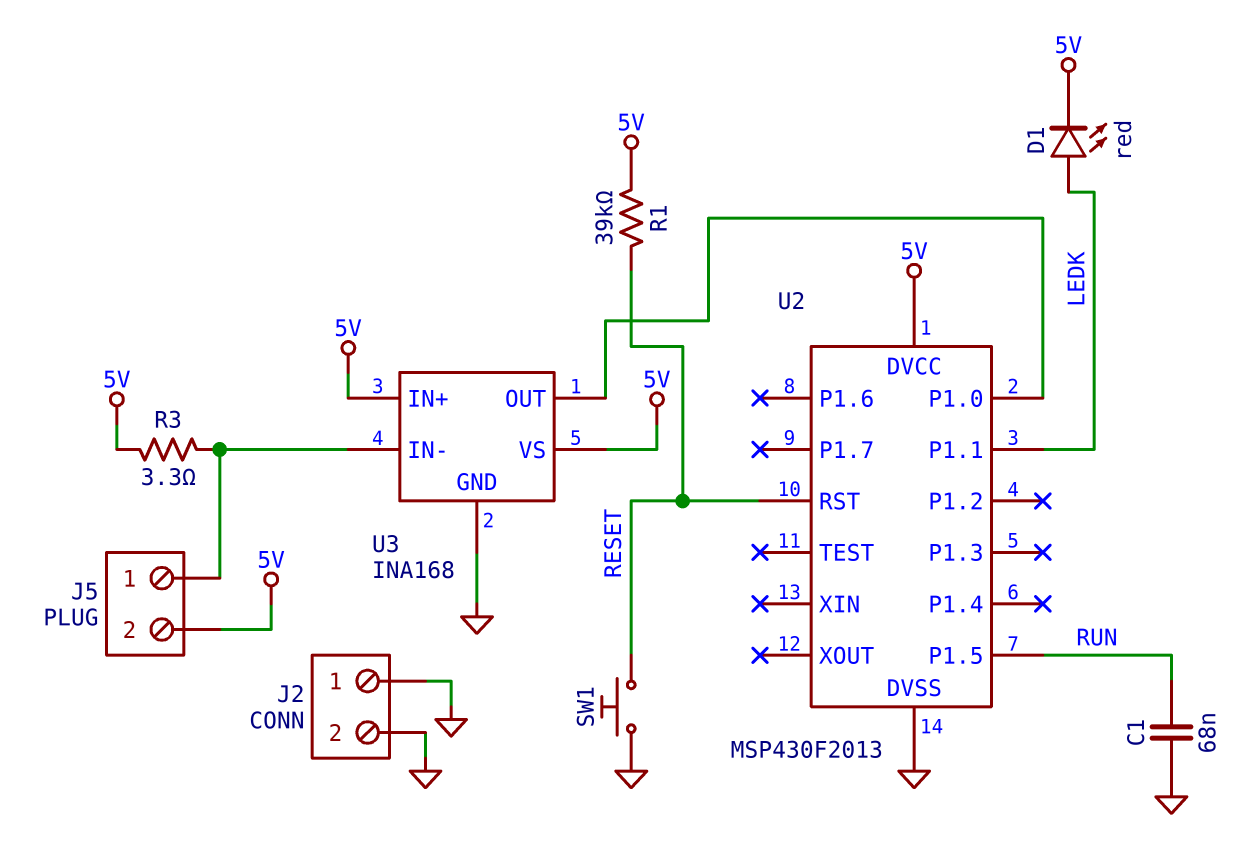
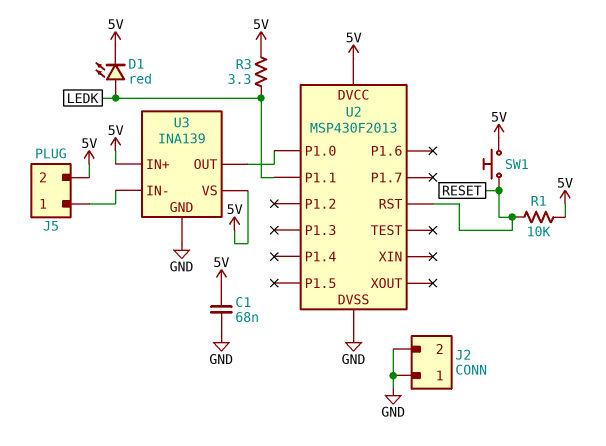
C1: 68nF (GND, RUN) -> 68nF (5V, GND)
R1: 39k (5V, RESET) -> 10k (5V, RESET)
R3: 3.3 (5V, J5/1) -> 3.3 (5V, LEDK)
SW1: button (GND, RESET) -> button (5V, RESET)
U2 pin P1.5: RUN -> none
U3: INA168 -> INA139

